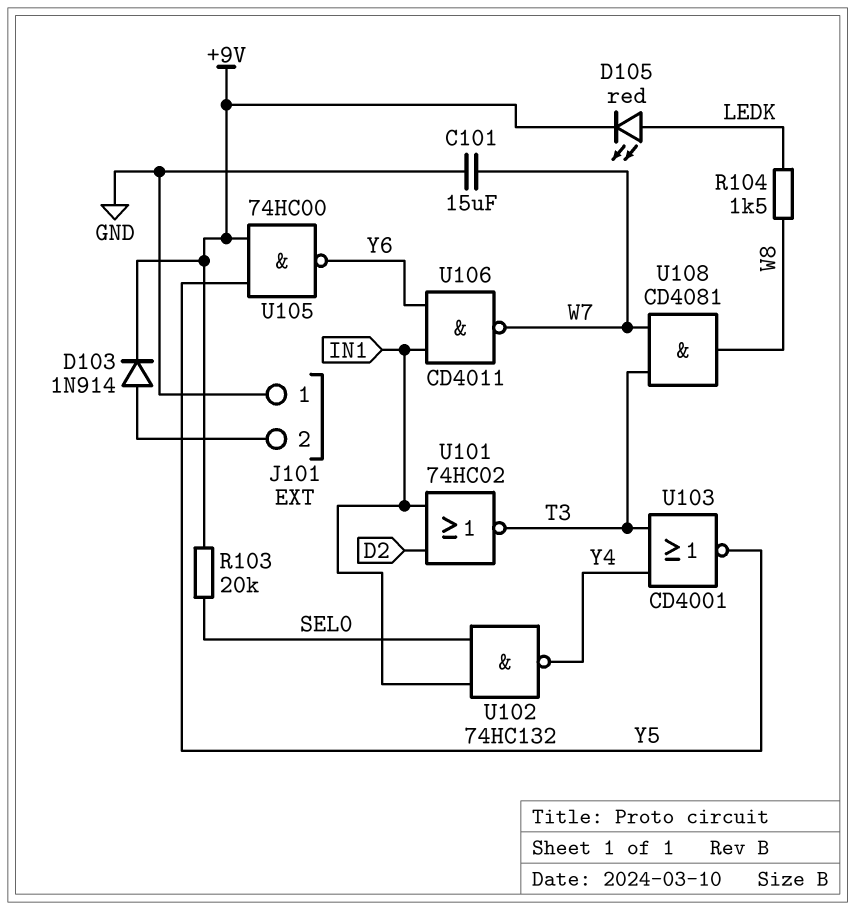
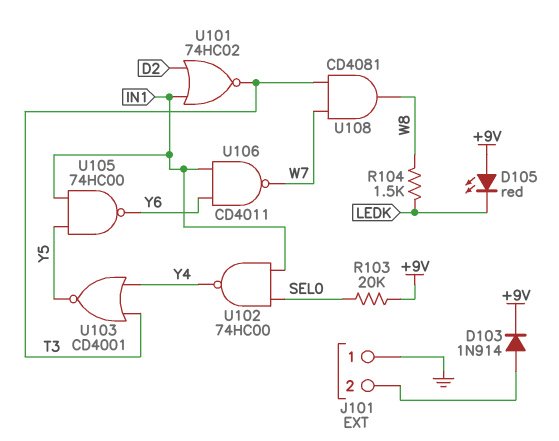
C101: 15uF (GND, W7) -> none
D105: LED red (A LEDK, K +9V) -> LED red (A +9V, K LEDK)
U102: NAND 74HC132 (in IN1, in SEL0, out Y4) -> NAND 74HC00 (in IN1, in SEL0, out Y4)
U105: NAND 74HC00 (in +9V, in Y5, out Y6) -> NAND 74HC00 (in IN1, in Y5, out Y6)

